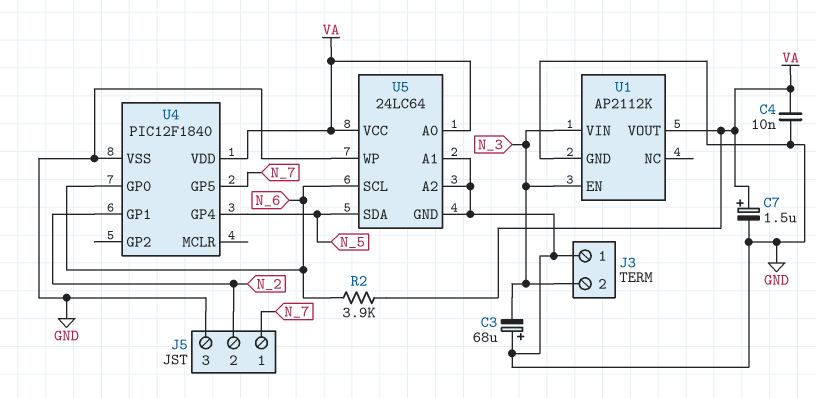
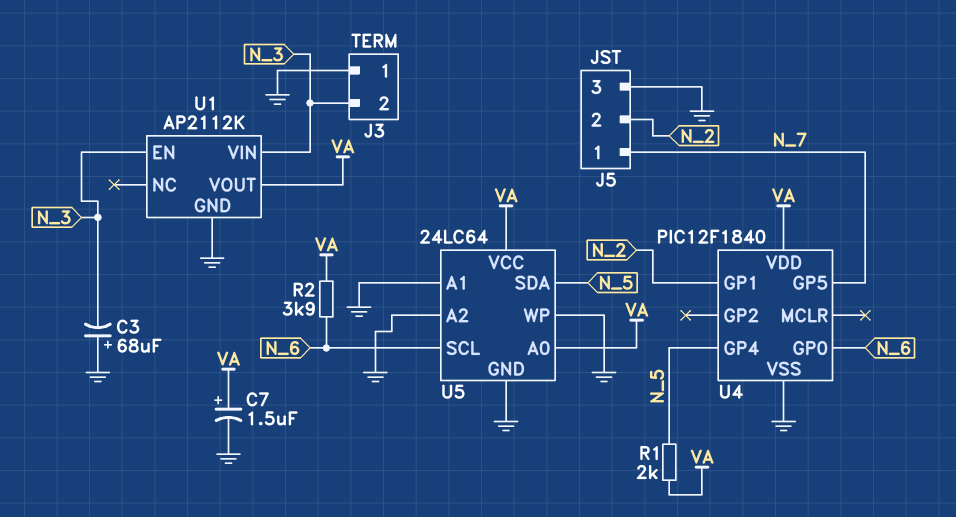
C4: 10nF (GND, VA) -> none
R1: none -> 2k (N_5, VA)

